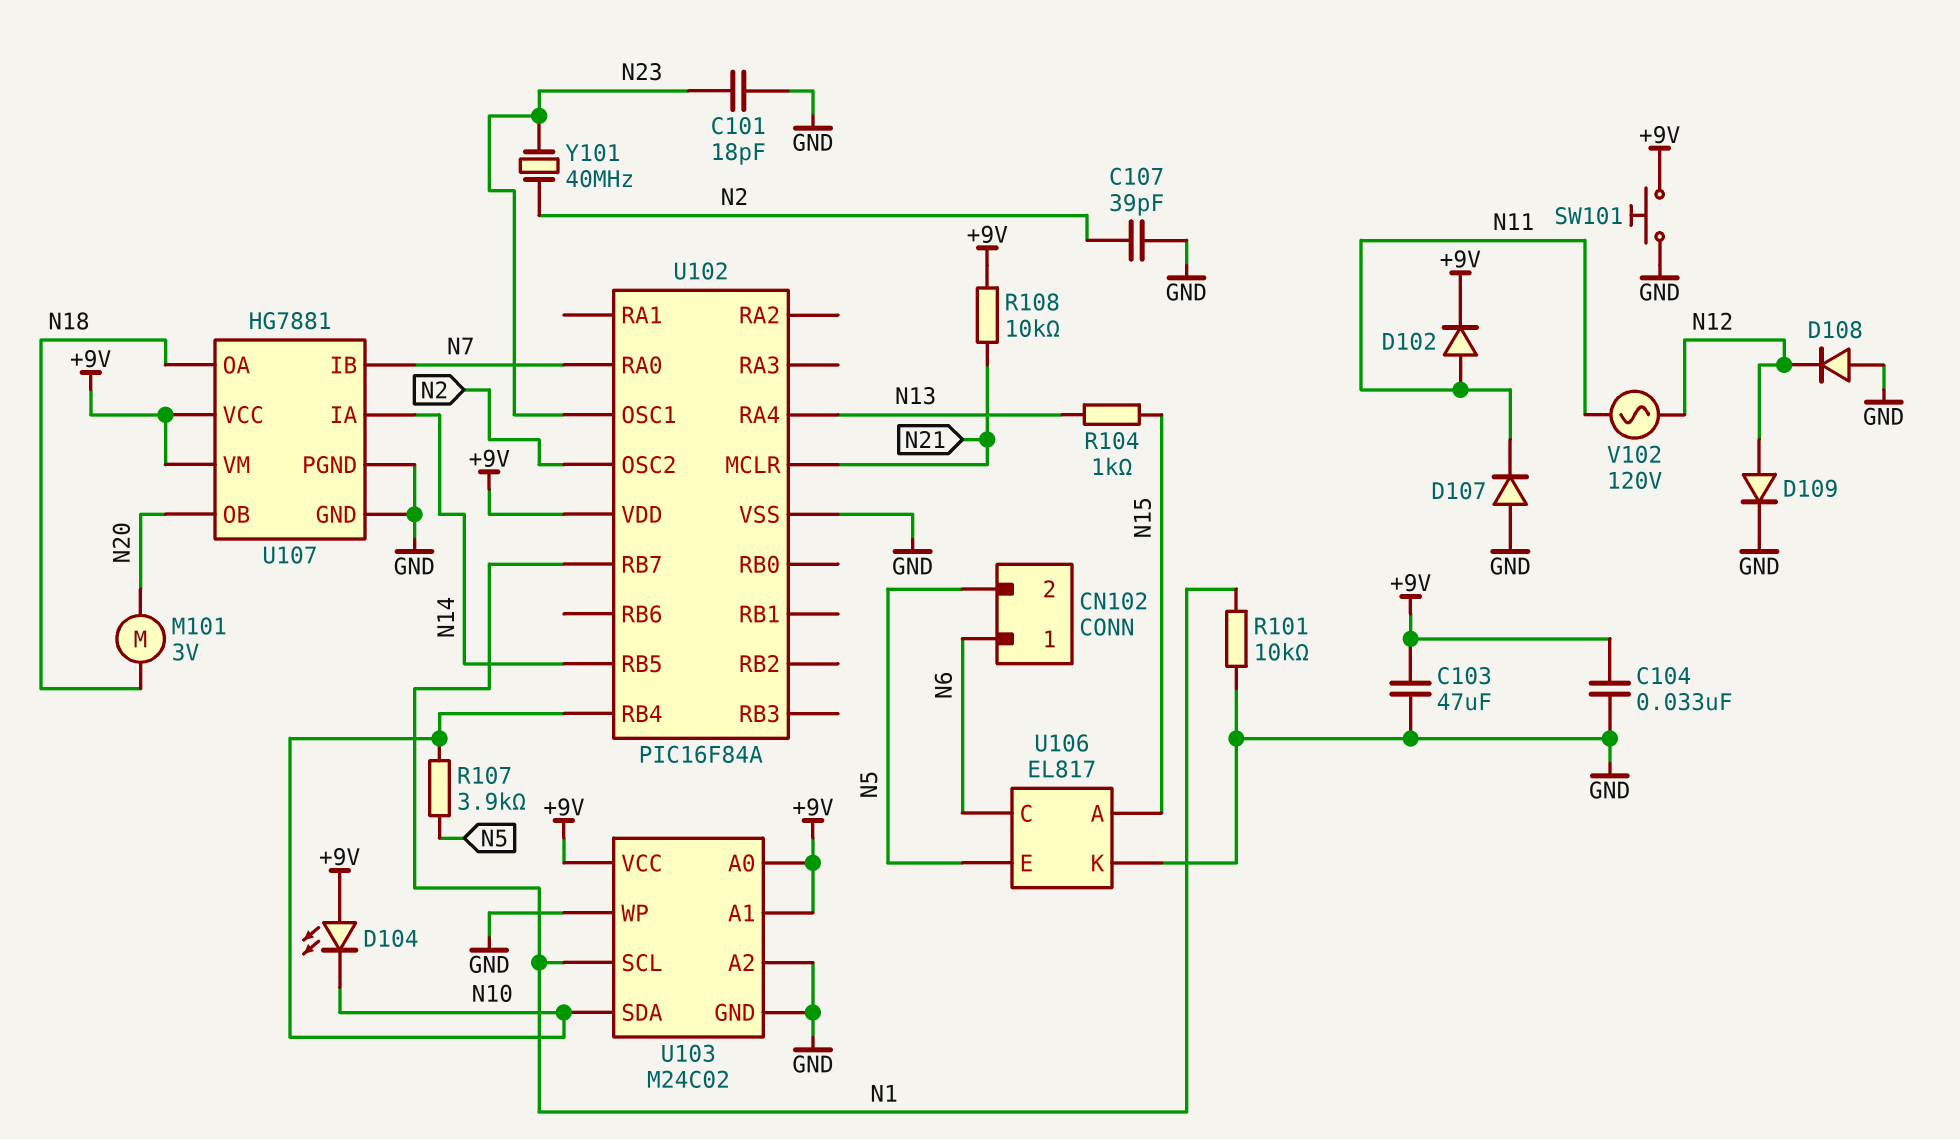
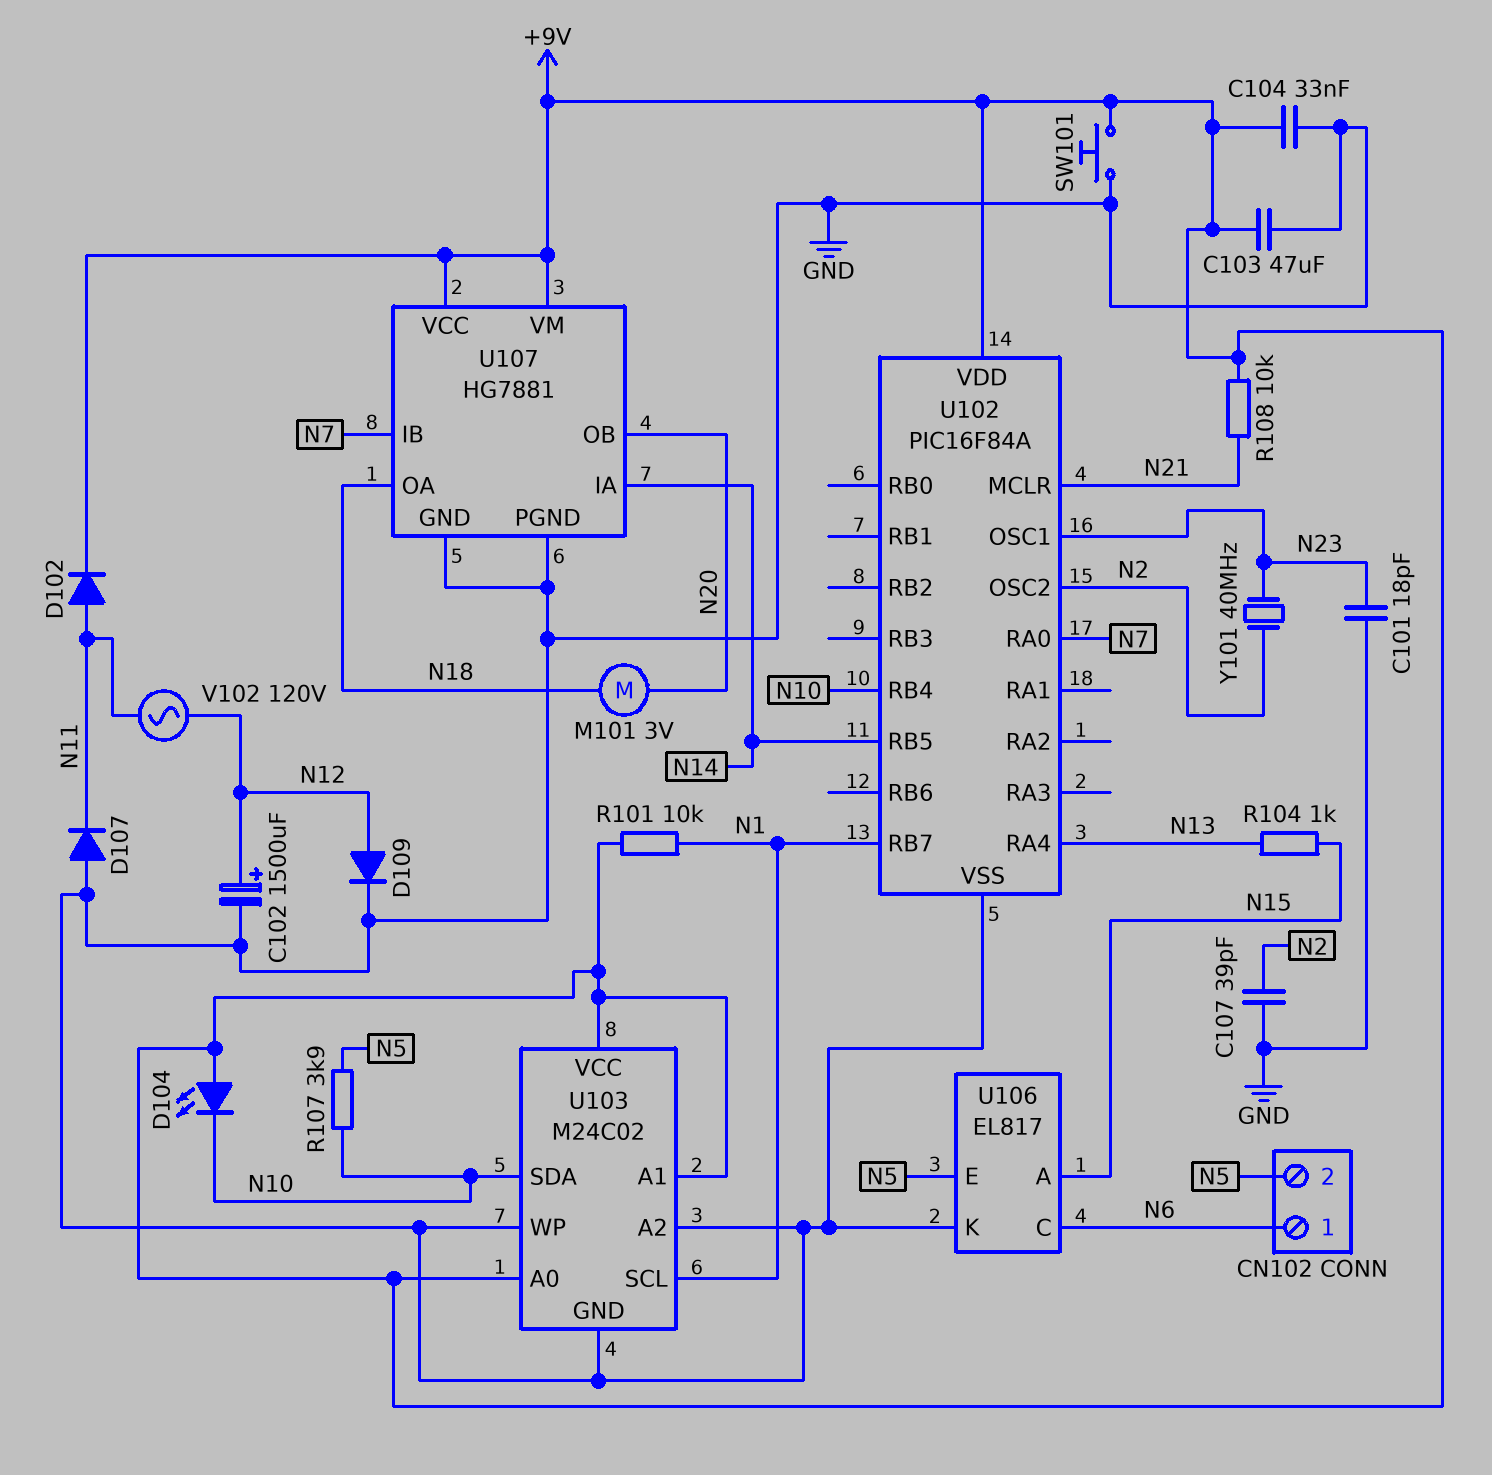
C102: none -> 1500uF (plus N12, minus GND)
D108: diode (A GND, K N12) -> none
R101: 10k (GND, N1) -> 10k (+9V, N1)

